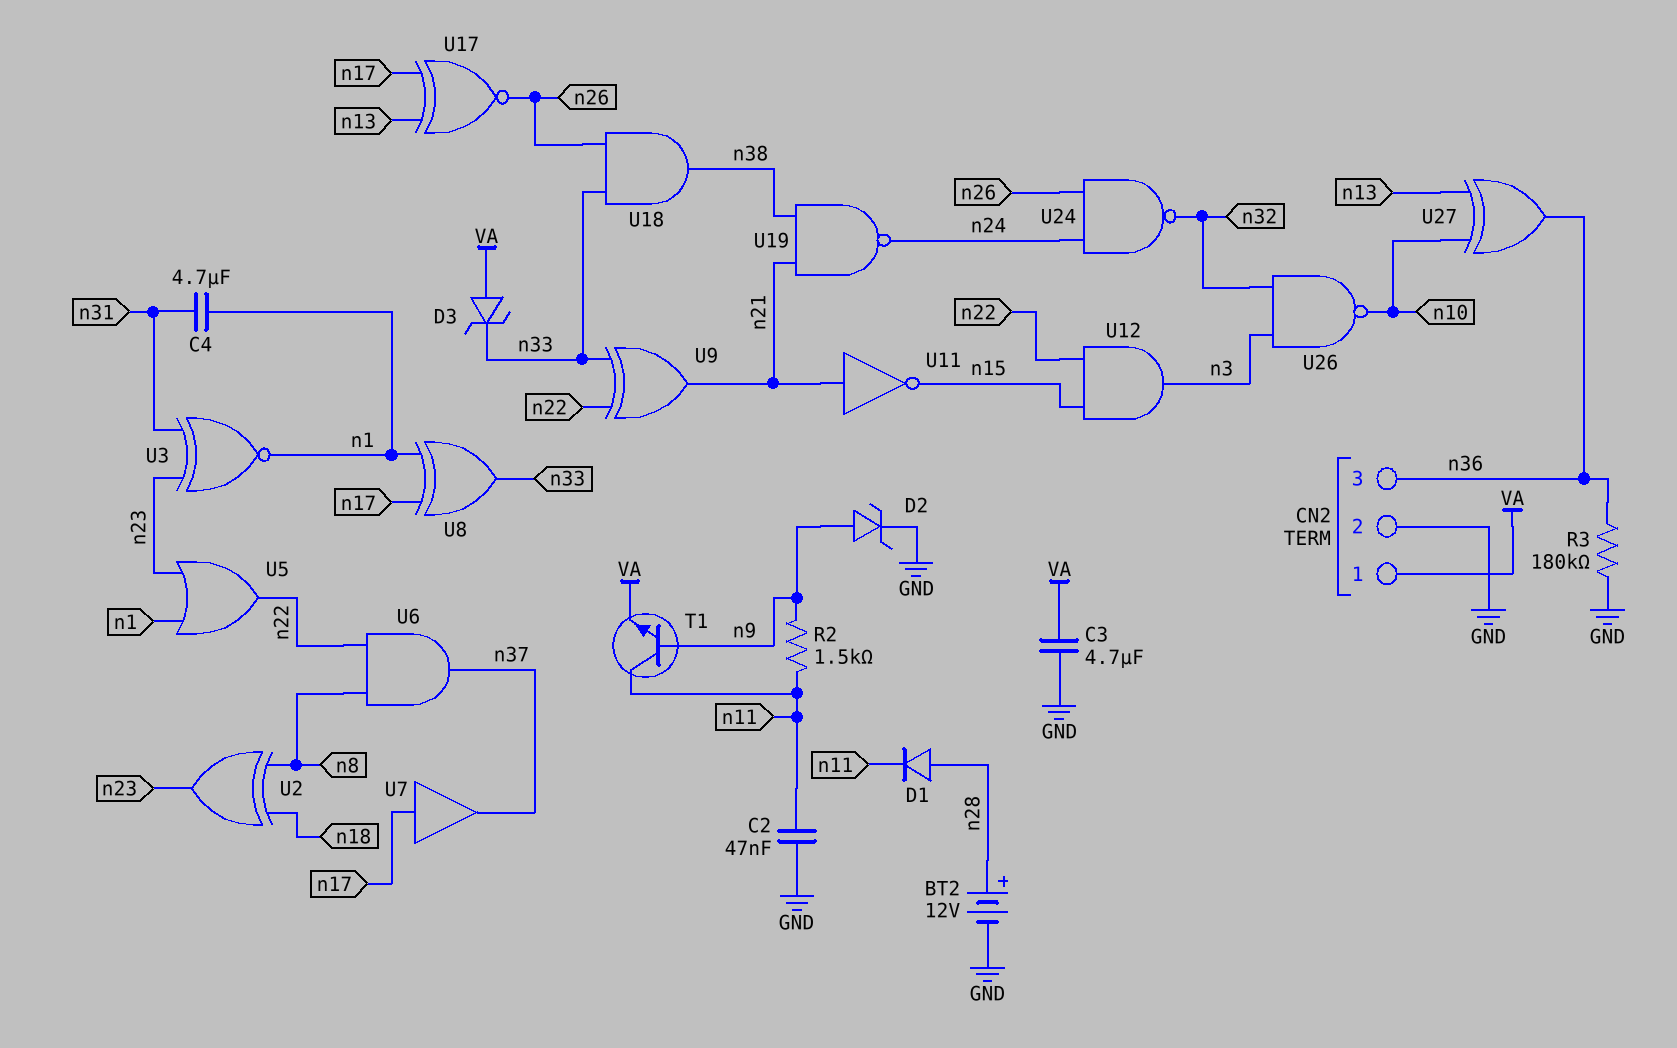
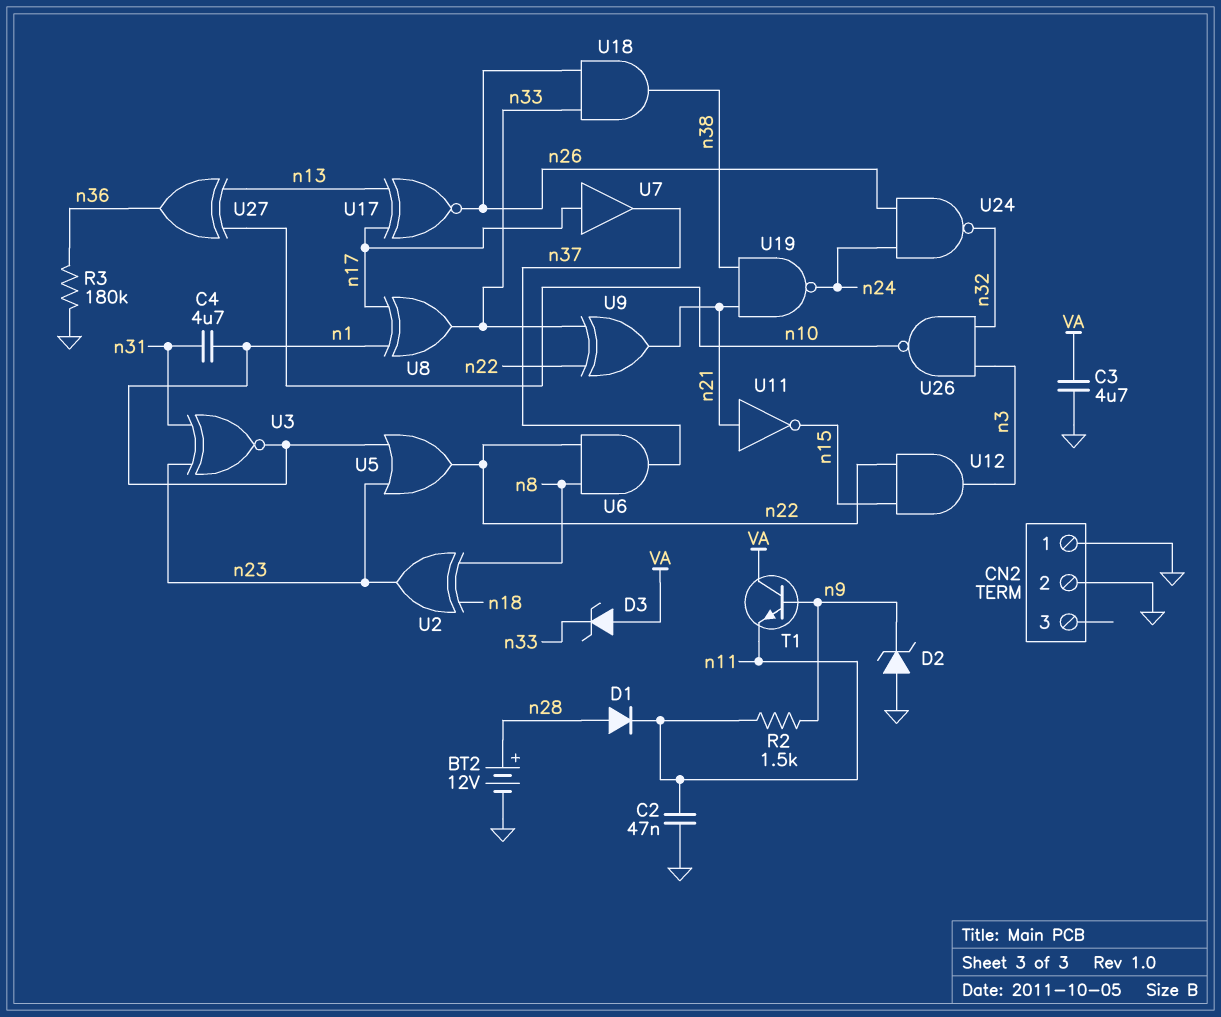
CN2 pin 1: VA -> GND
CN2 pin 3: n36 -> none
D2: zener (A n9, K GND) -> zener (A GND, K n9)
T1: NPN (B n9, C n11, E VA) -> NPN (B n9, C VA, E n11)

